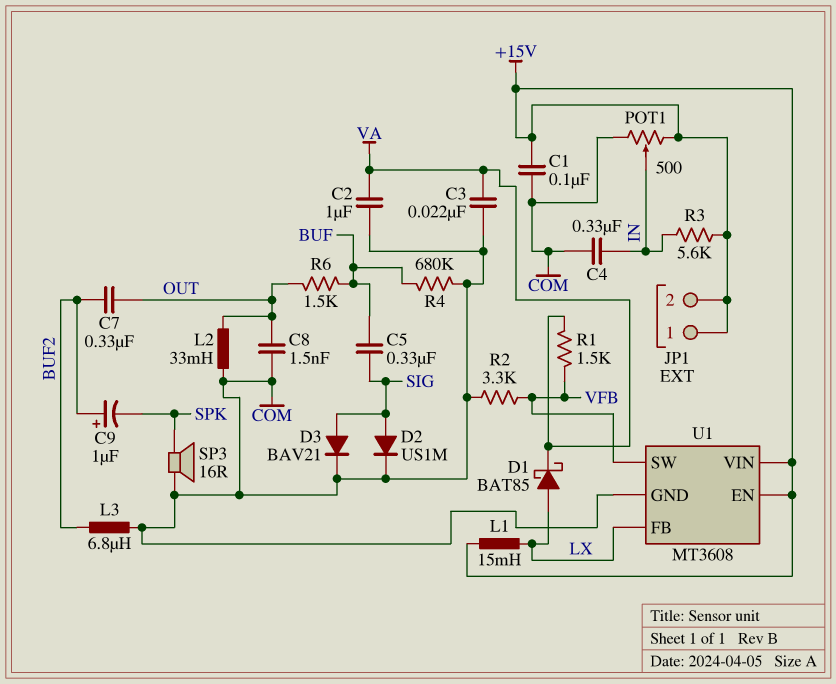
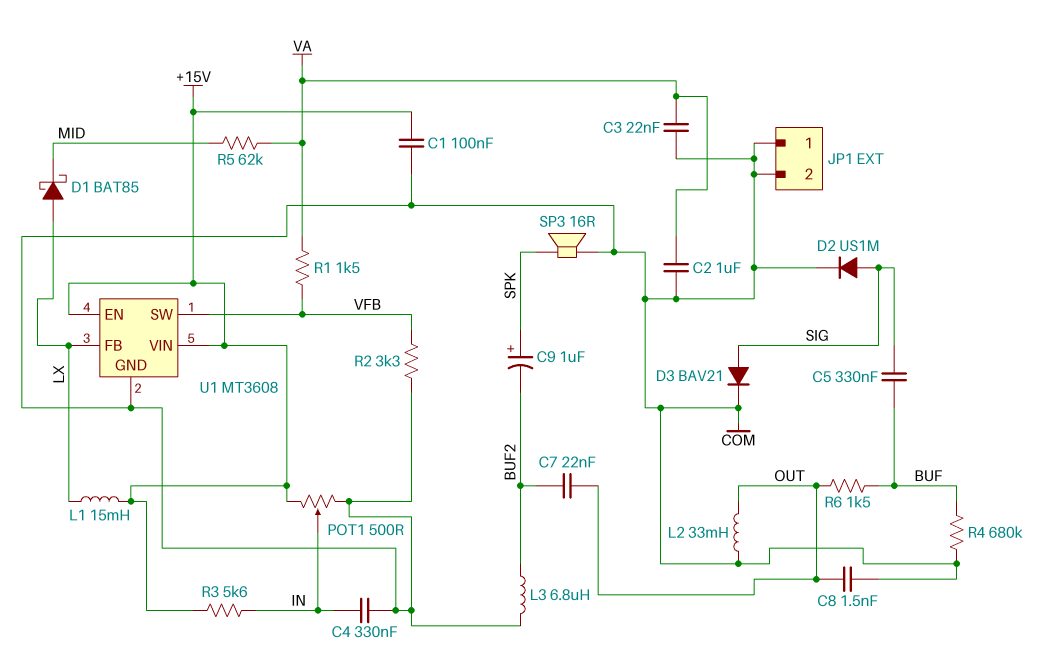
C7: 330nF (BUF2, OUT) -> 22nF (BUF2, OUT)
C9: 1uF (plus BUF2, minus SPK) -> 1uF (plus SPK, minus BUF2)
D1: schottky BAT85 (A LX, K VA) -> schottky BAT85 (A LX, K MID)
JP1 pin 1: +15V -> COM
JP1 pin 2: +15V -> COM
R5: none -> 62k (MID, VA)

